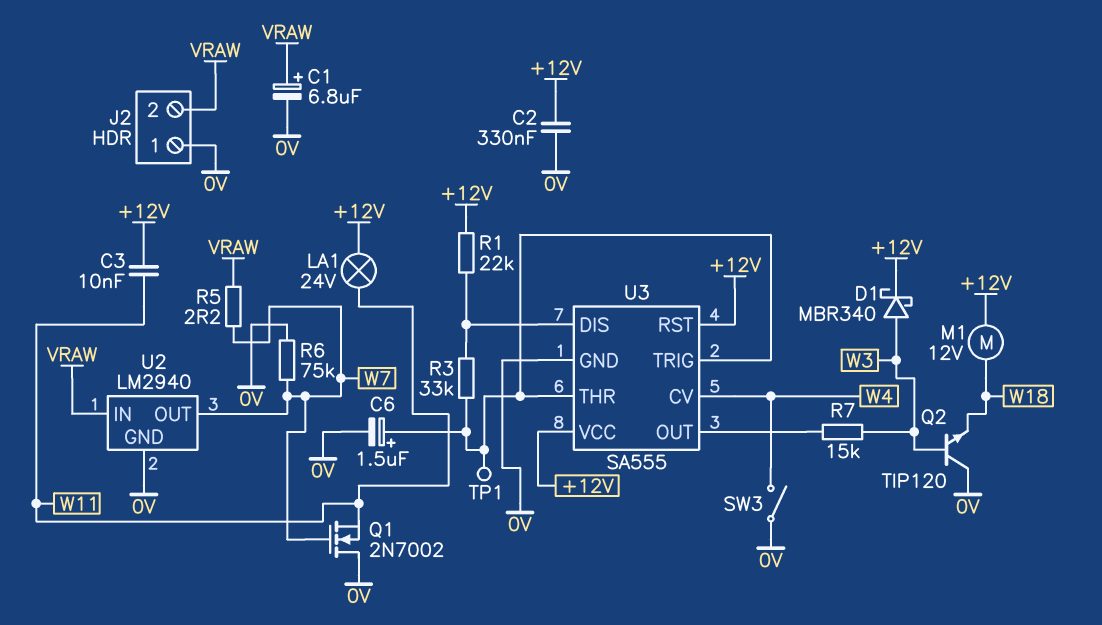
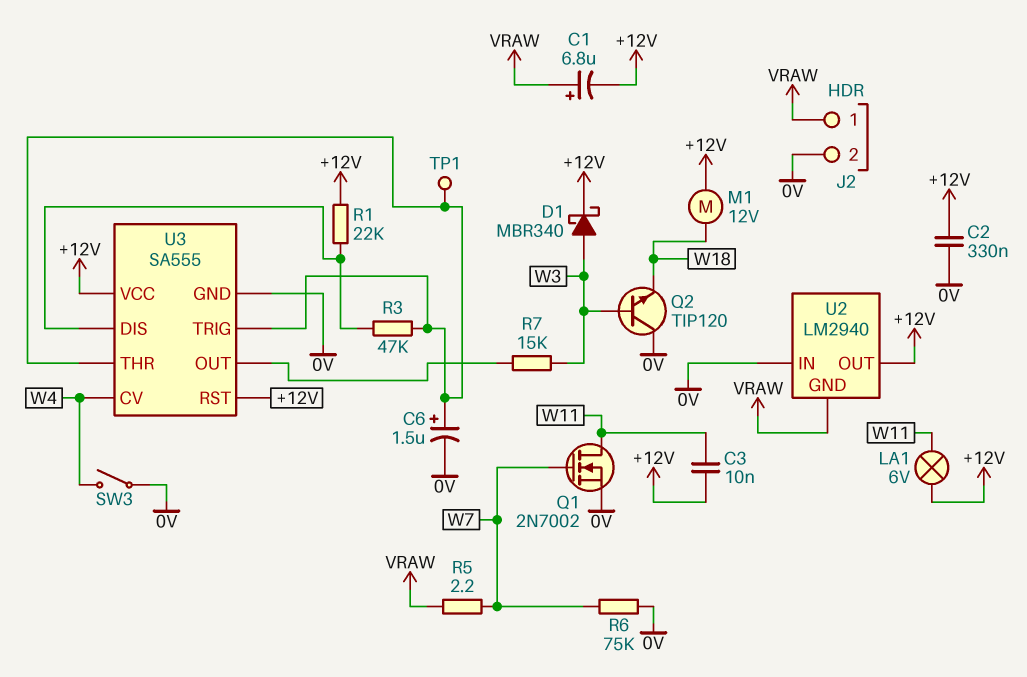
C1: 6.8uF (plus VRAW, minus 0V) -> 6.8uF (plus VRAW, minus +12V)
J2 pin 1: 0V -> VRAW
J2 pin 2: VRAW -> 0V
LA1: lamp 24V (+12V, W11) -> lamp 6V (+12V, W11)
Q1: NMOS 2N7002 (G W7, D 0V, S W11) -> NMOS 2N7002 (G W7, D W11, S 0V)
R3: 33k (U3/DIS, U3/THR) -> 47k (U3/DIS, U3/THR)
U2 pin GND: 0V -> VRAW
U2 pin IN: VRAW -> 0V
U2 pin OUT: W7 -> +12V

